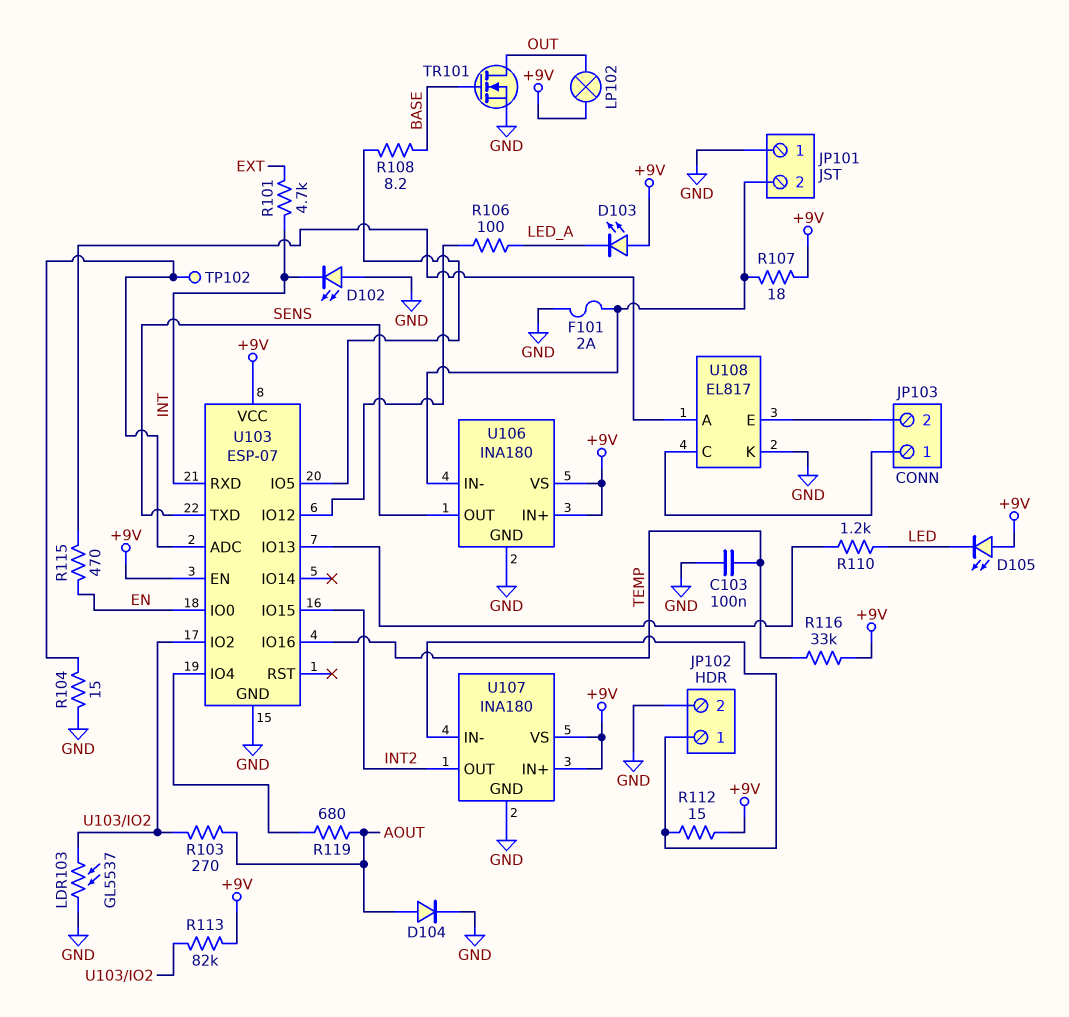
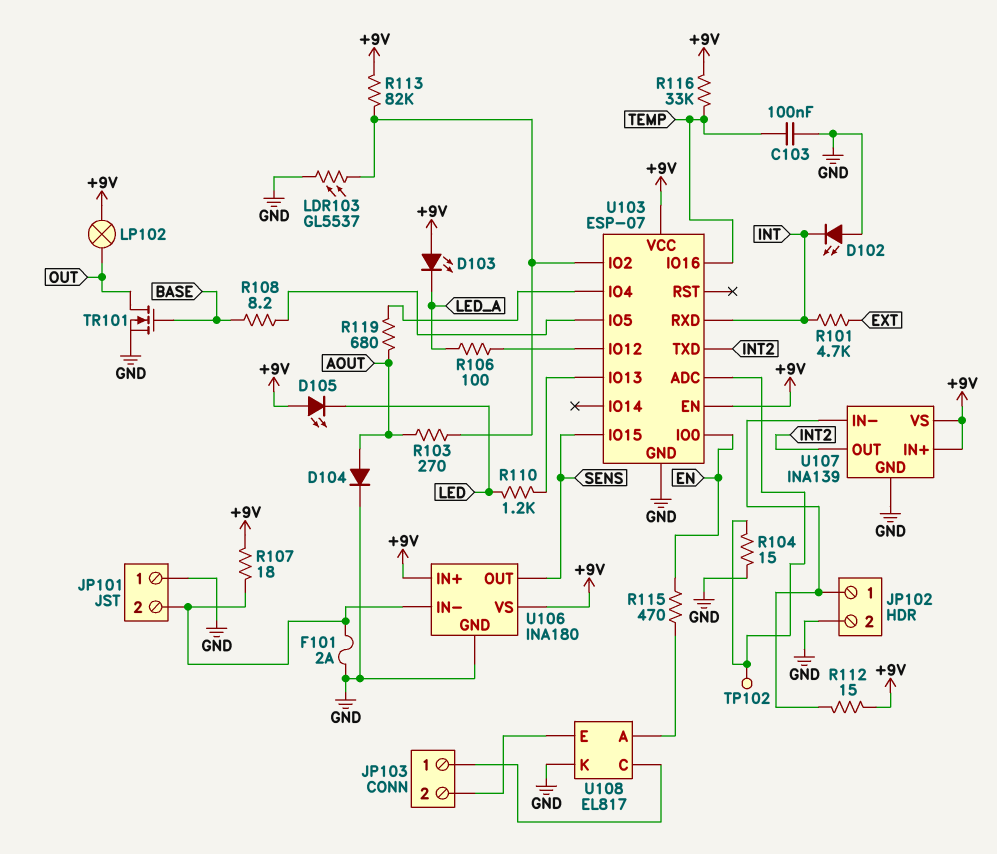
U103 pin IO15: INT2 -> SENS
U103 pin TXD: SENS -> INT2
U107: INA180 -> INA139

